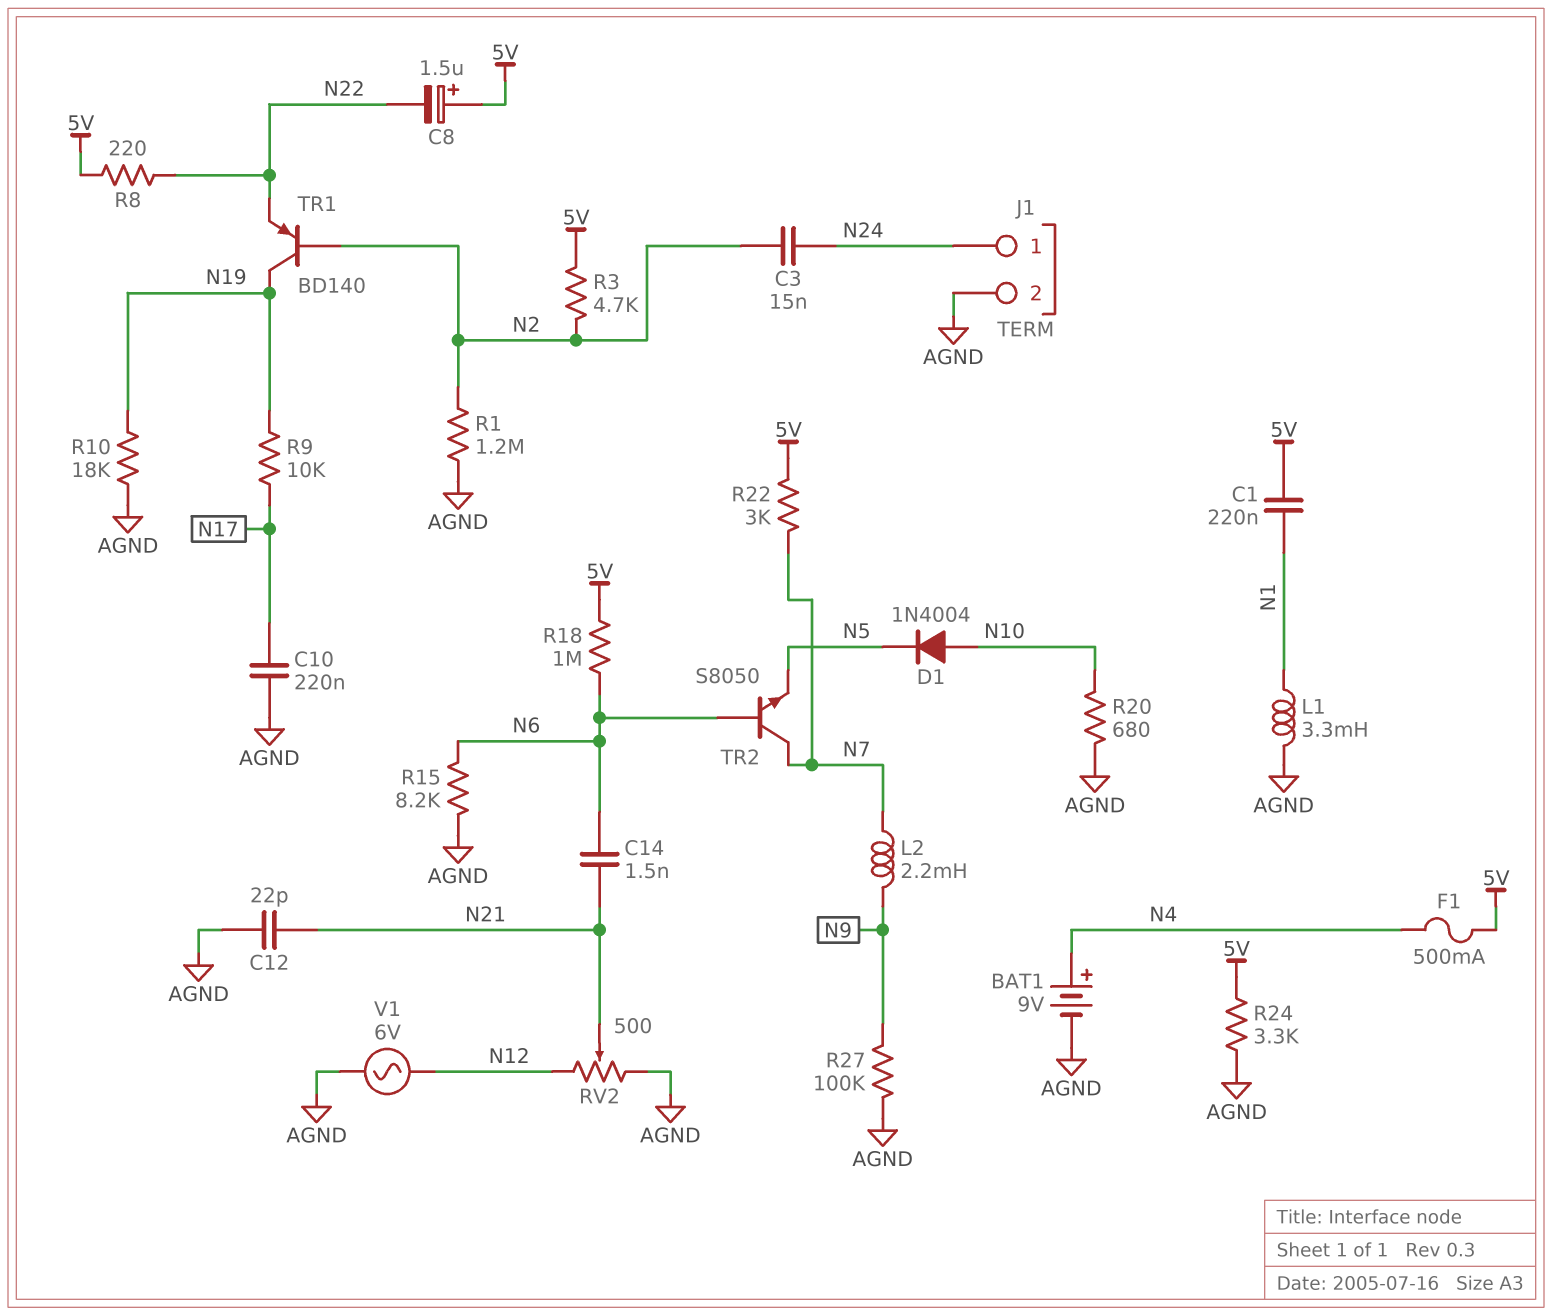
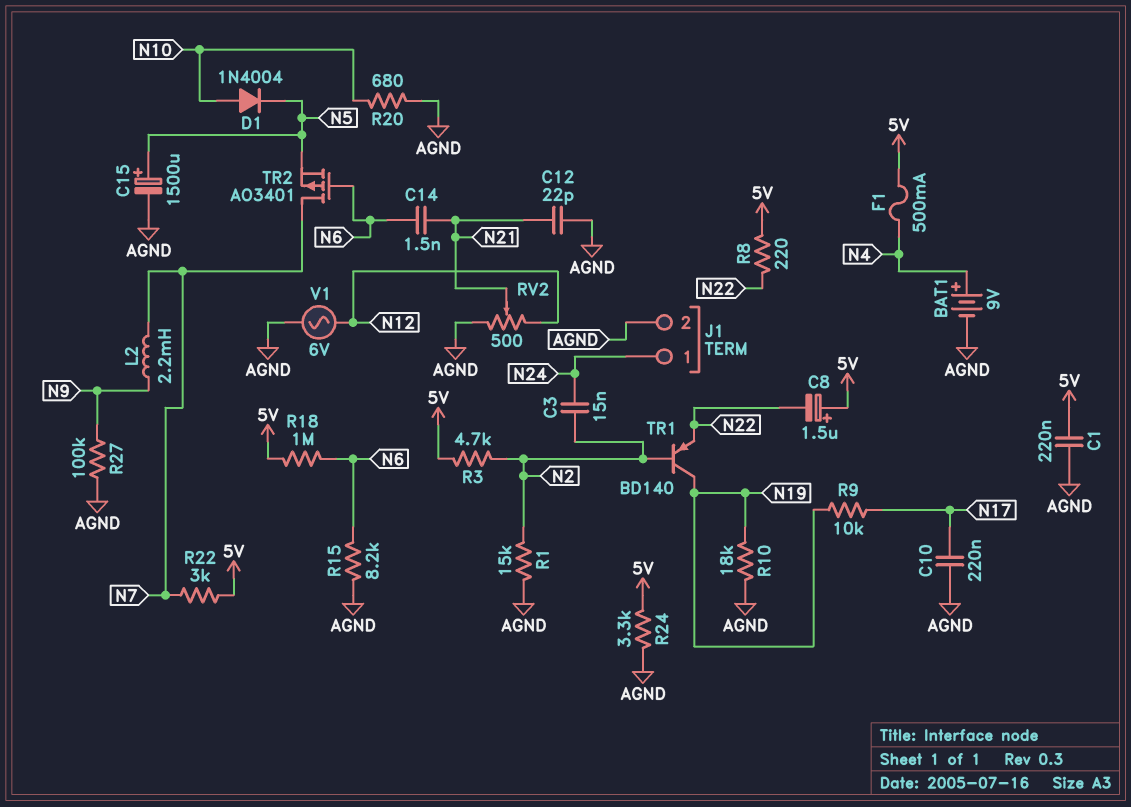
C1: 220nF (5V, N1) -> 220nF (5V, AGND)
C15: none -> 1500uF (plus N5, minus AGND)
L1: 3.3mH (AGND, N1) -> none
R1: 1.2M (AGND, N2) -> 15k (AGND, N2)
TR2: NPN S8050 (B N6, C N7, E N5) -> PMOS AO3401 (G N6, D N7, S N5)

